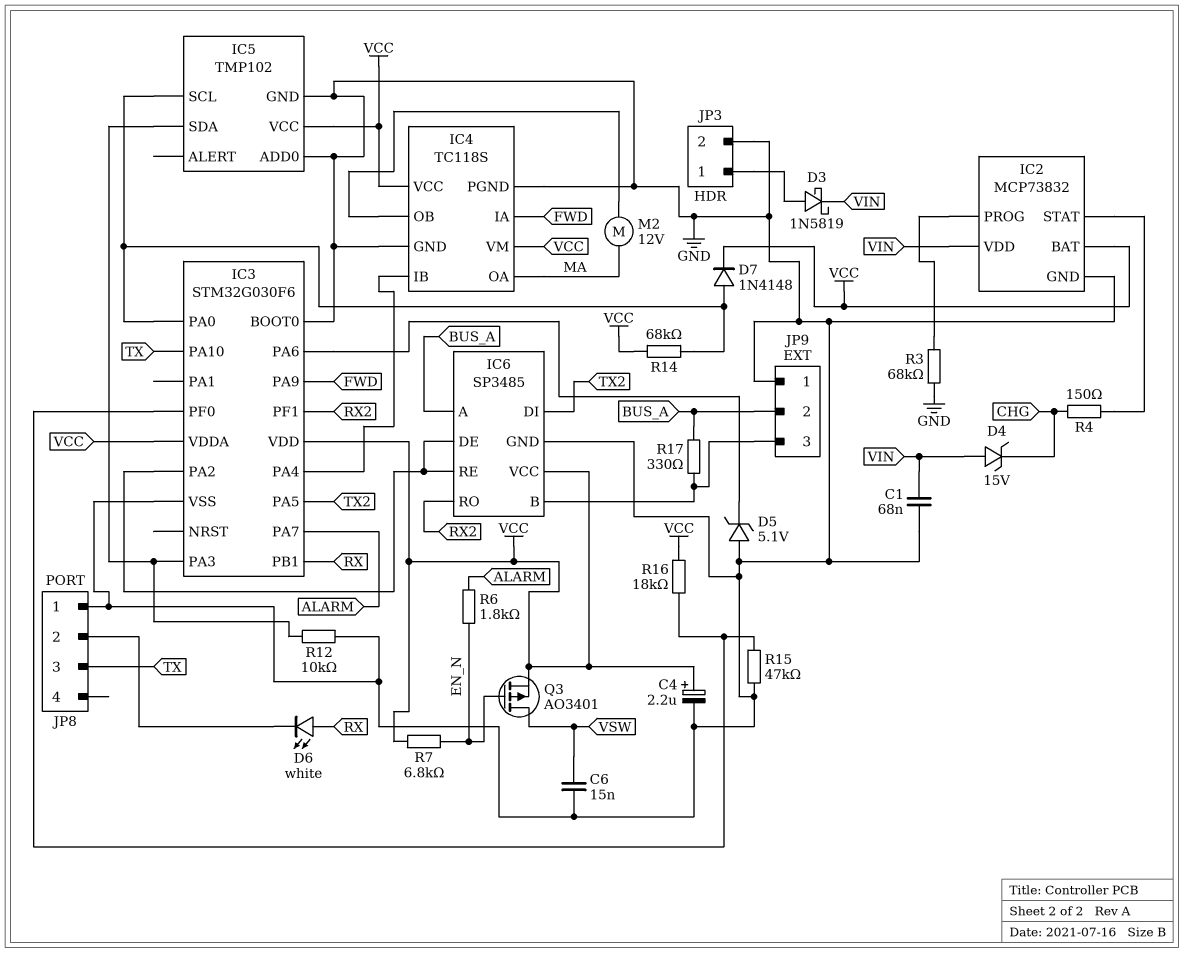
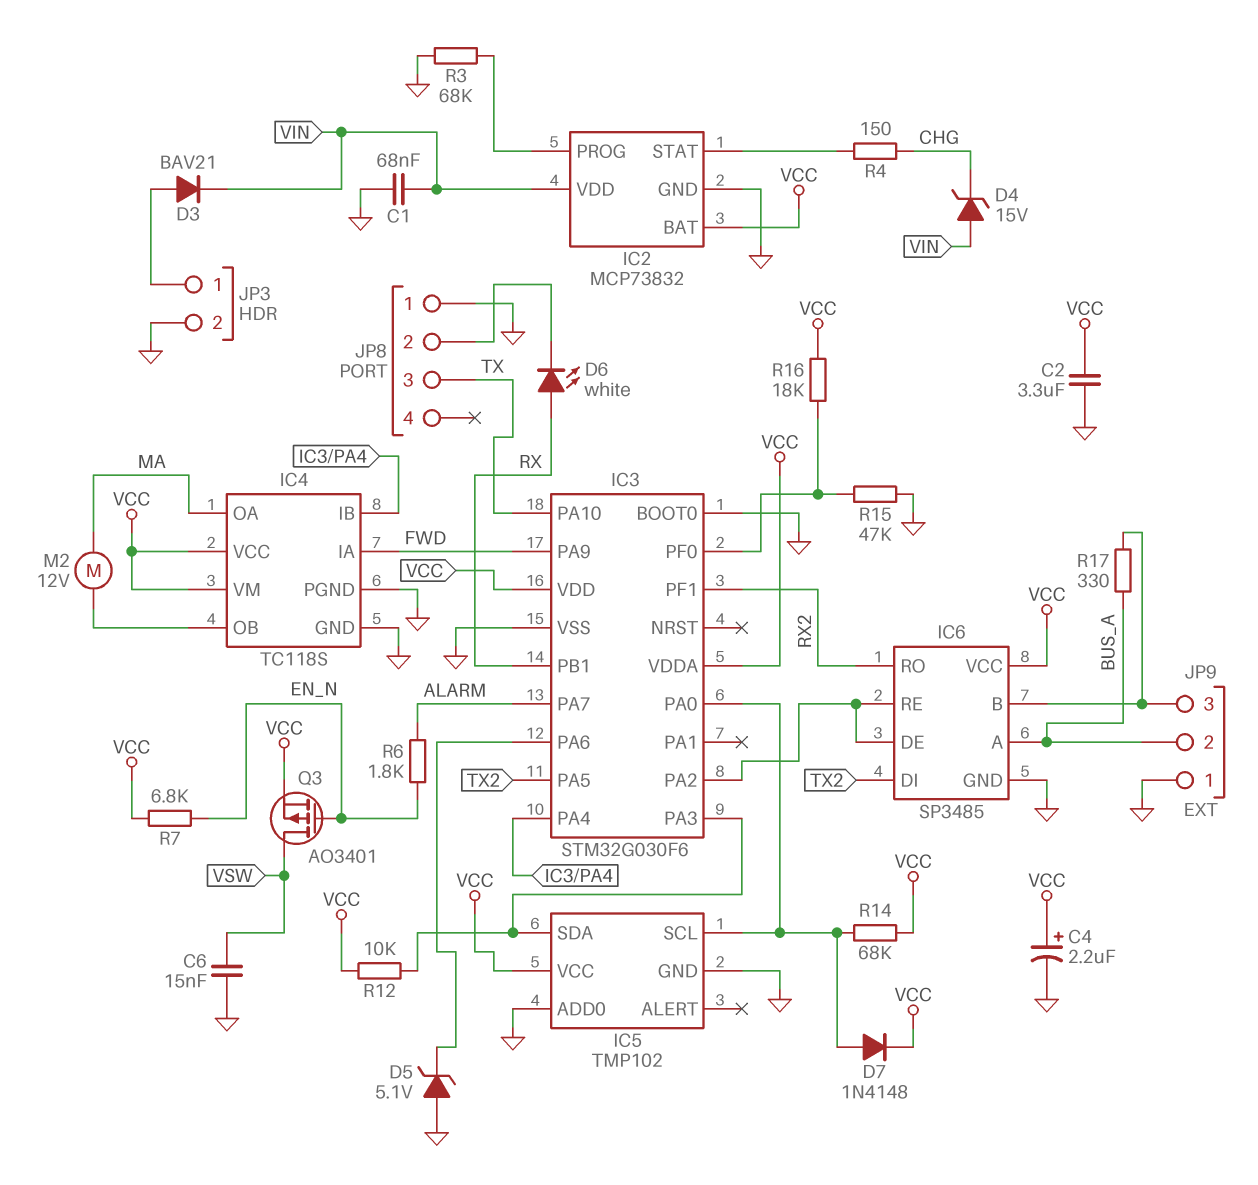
C2: none -> 3.3uF (GND, VCC)
D3: schottky 1N5819 (A JP3/1, K VIN) -> diode BAV21 (A JP3/1, K VIN)
R12: 10k (GND, IC3/PA3) -> 10k (IC3/PA3, VCC)

